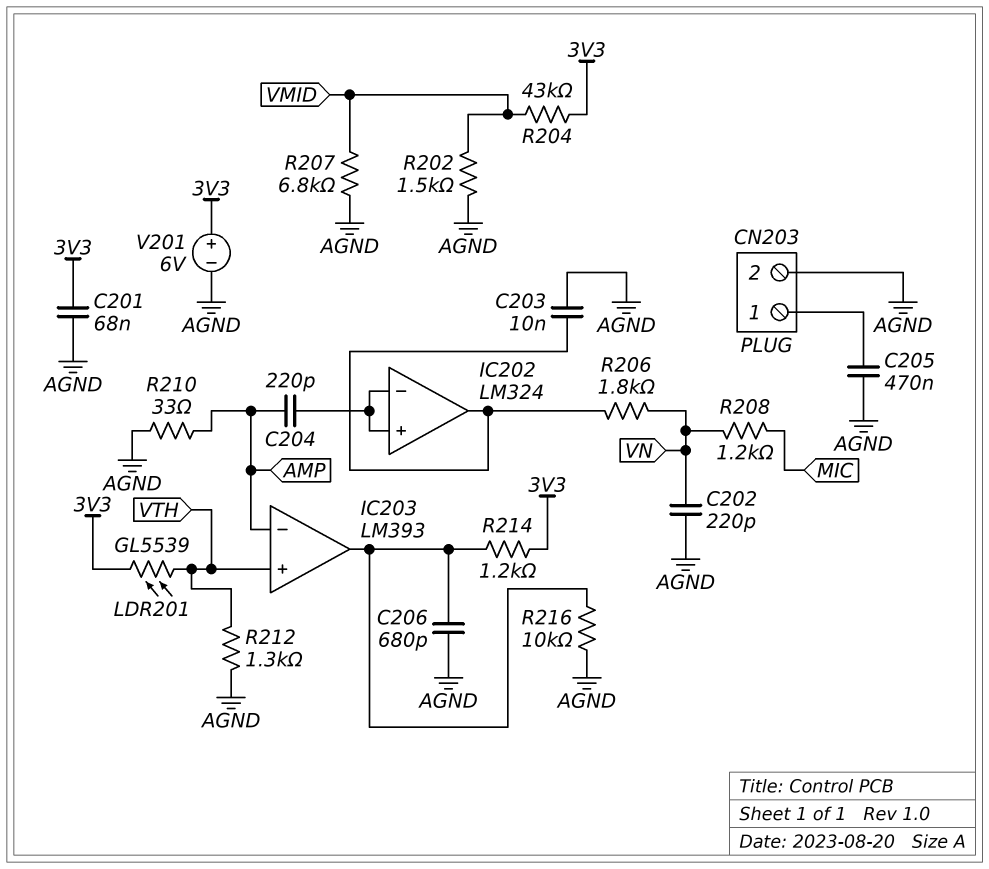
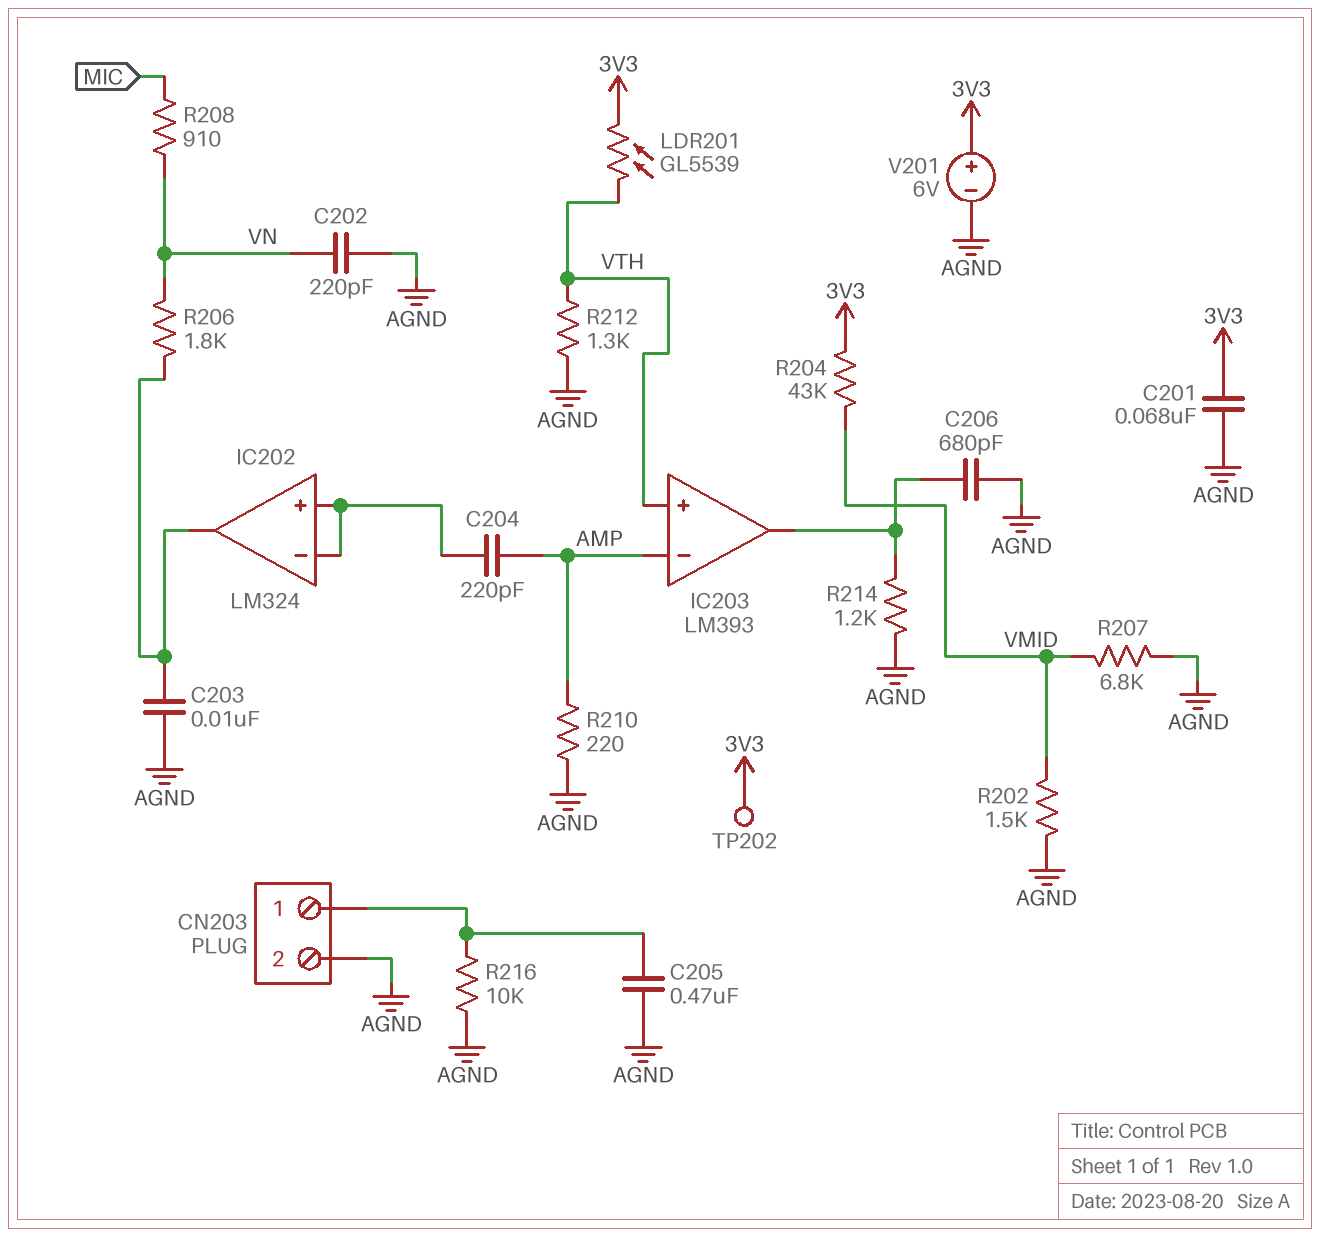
R208: 1.2k (MIC, VN) -> 910 (MIC, VN)
R210: 33 (AGND, AMP) -> 220 (AGND, AMP)
R214: 1.2k (3V3, IC203/out) -> 1.2k (AGND, IC203/out)
R216: 10k (AGND, IC203/out) -> 10k (AGND, CN203/1)
TP202: none -> test point (3V3)

